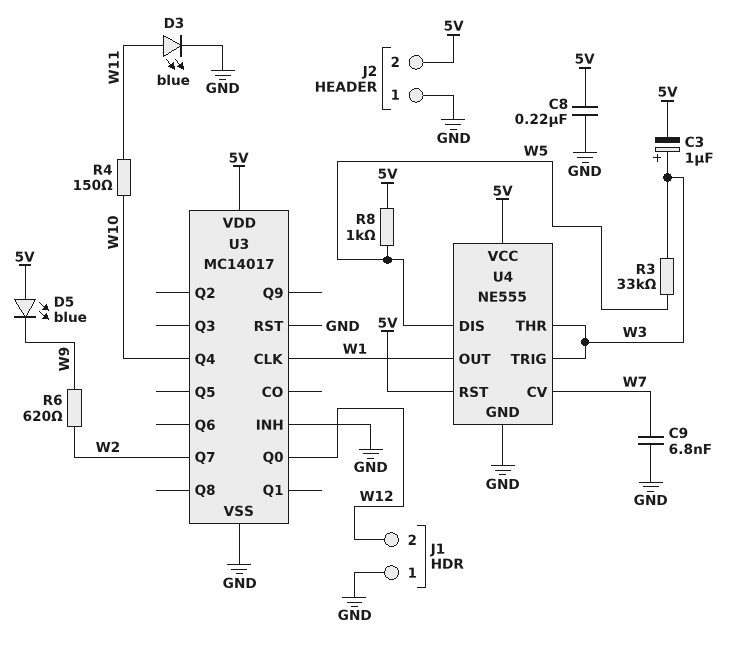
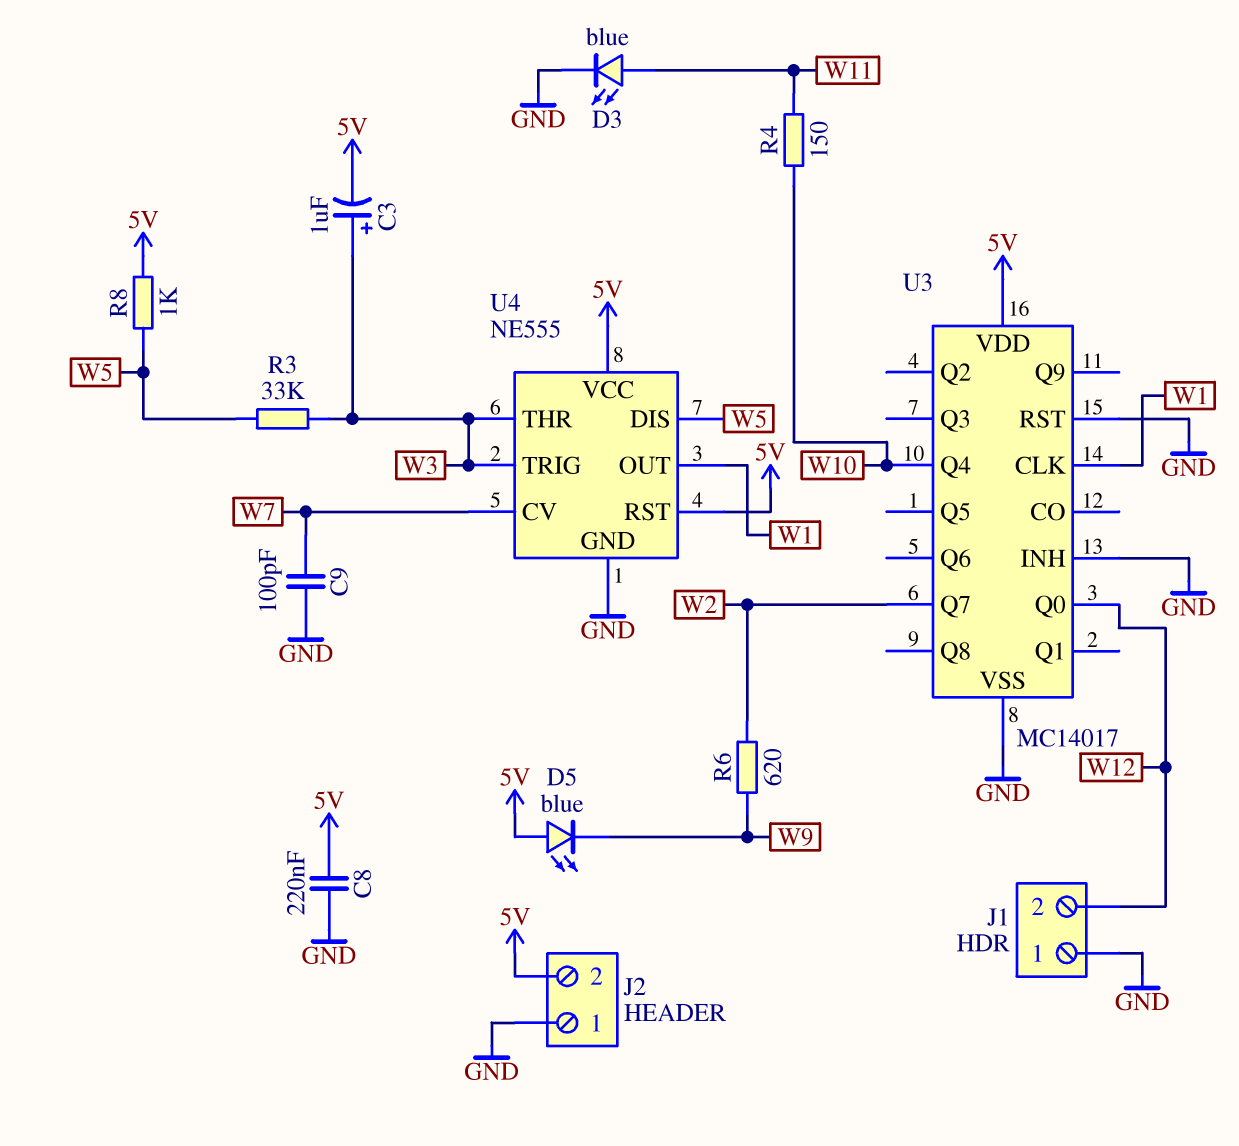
C9: 6.8nF (GND, W7) -> 100pF (GND, W7)

